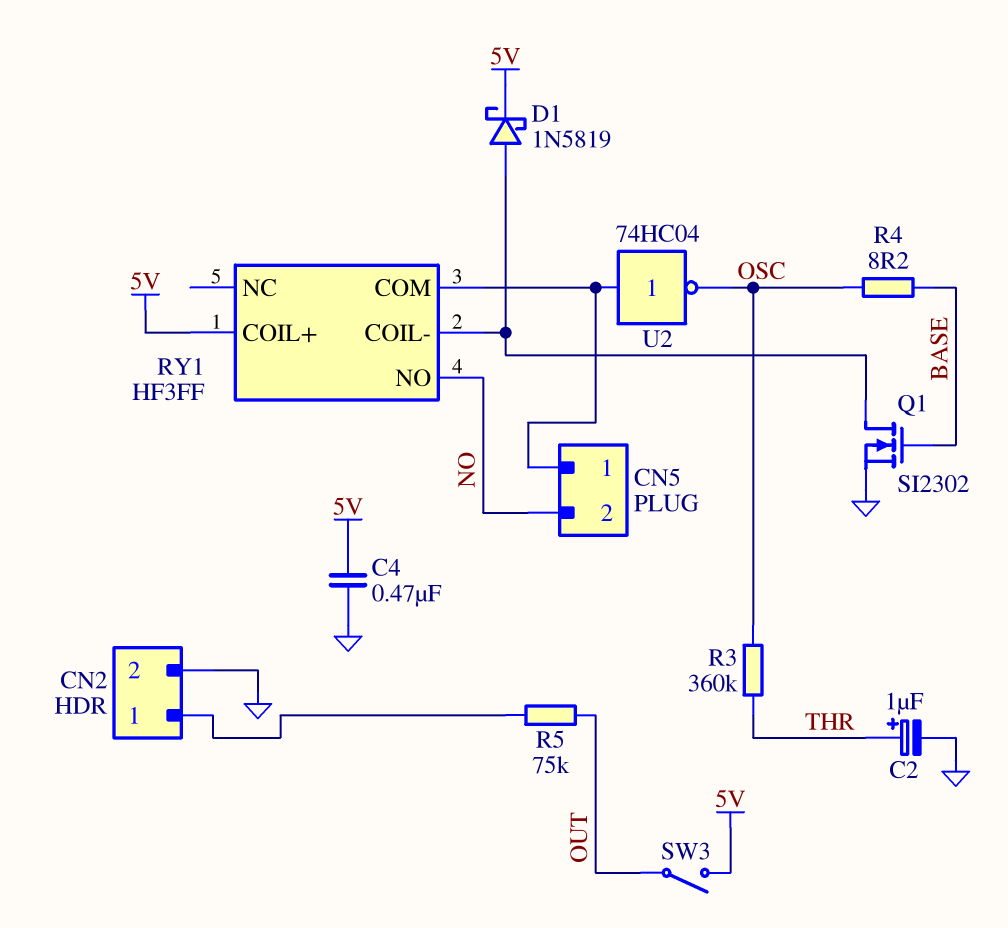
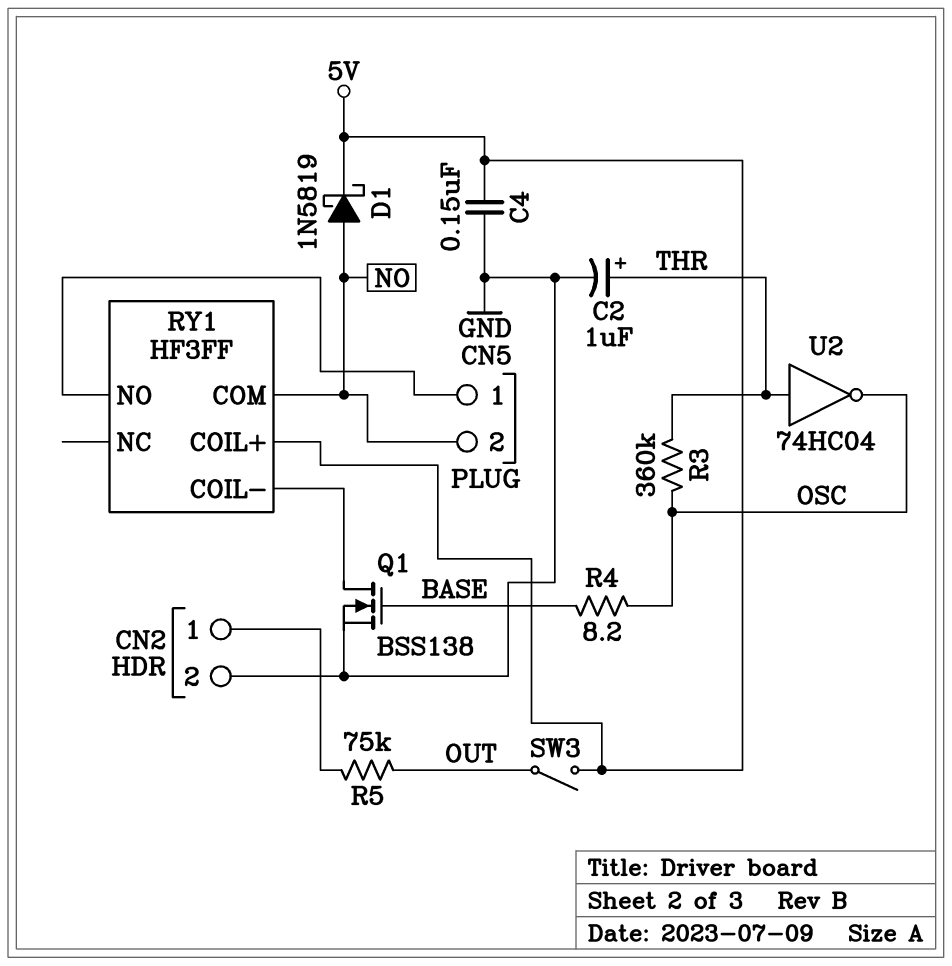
C4: 470nF (5V, GND) -> 150nF (5V, GND)
D1: schottky 1N5819 (A RY1/COIL-, K 5V) -> schottky 1N5819 (A NO, K 5V)
Q1: NMOS SI2302 (G BASE, D RY1/COIL-, S GND) -> NMOS BSS138 (G BASE, D RY1/COIL-, S GND)
RY1 pin COM: CN5/1 -> NO
RY1 pin NO: NO -> CN5/1
U2: NOT 74HC04 (in CN5/1, out OSC) -> NOT 74HC04 (in THR, out OSC)

